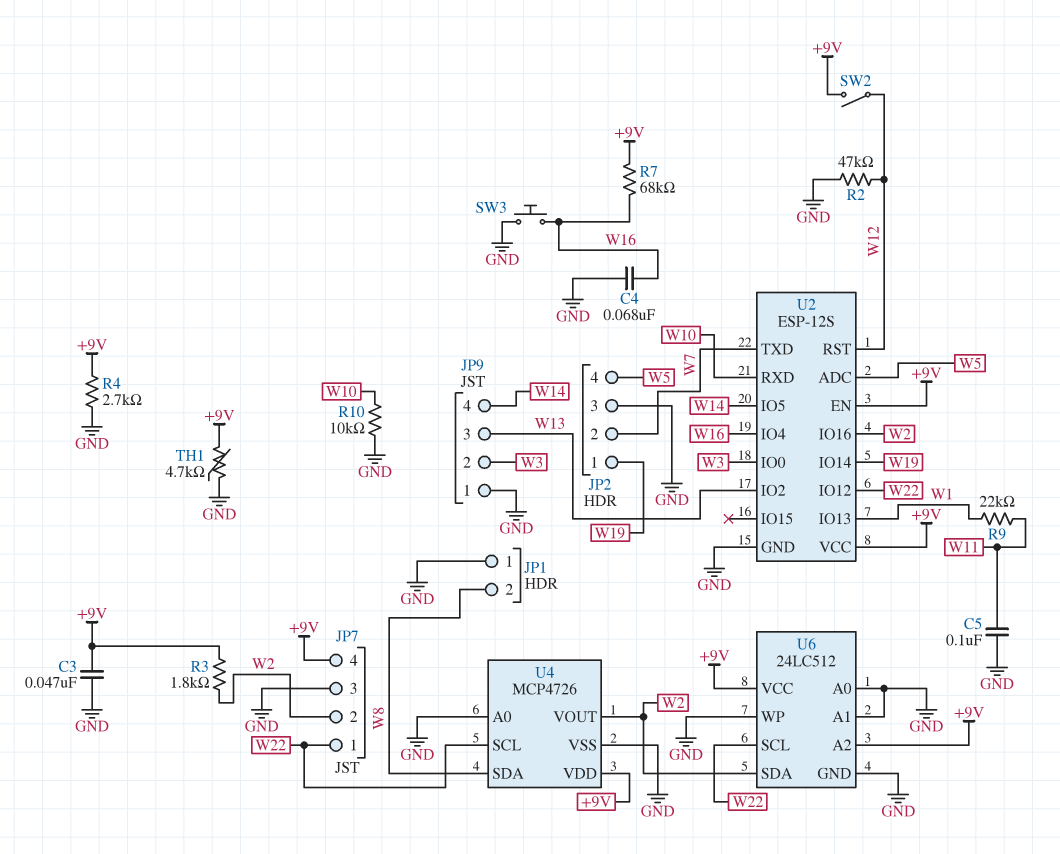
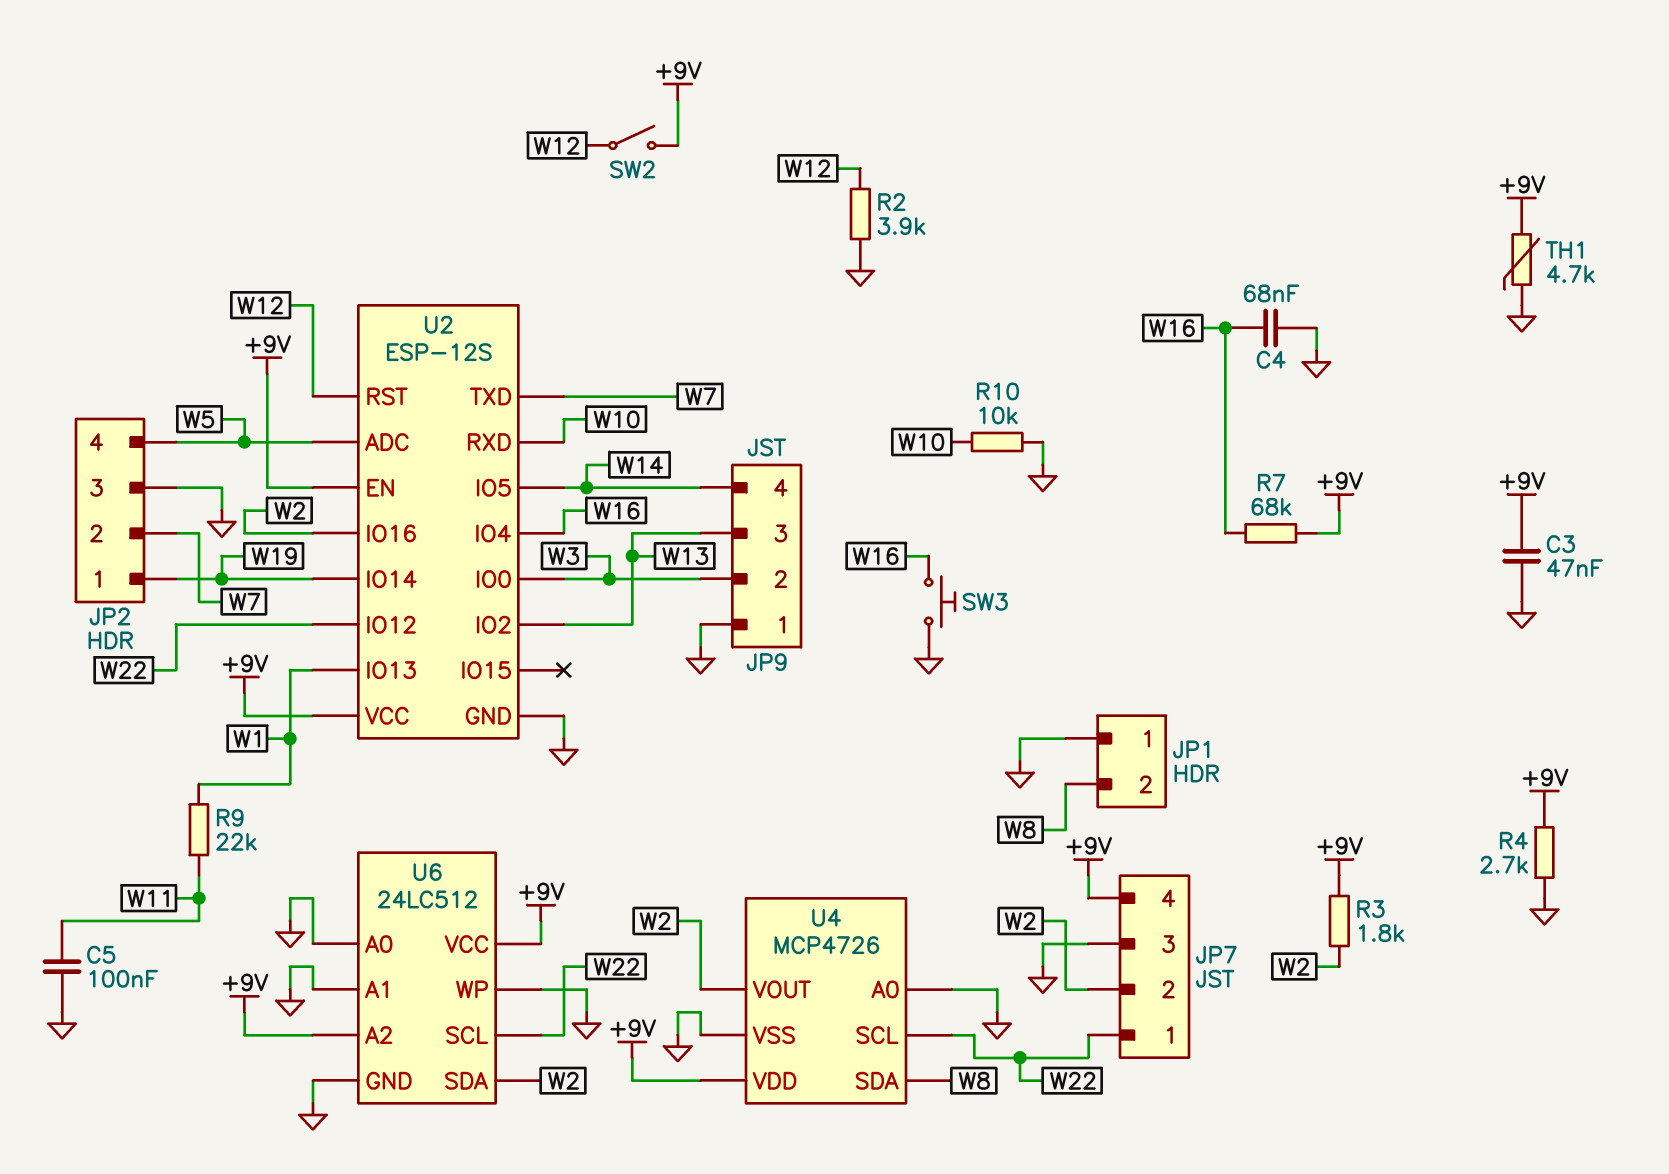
R2: 47k (GND, W12) -> 3.9k (GND, W12)

